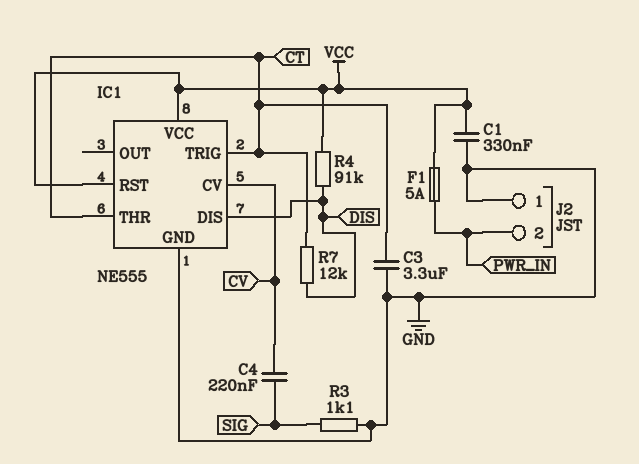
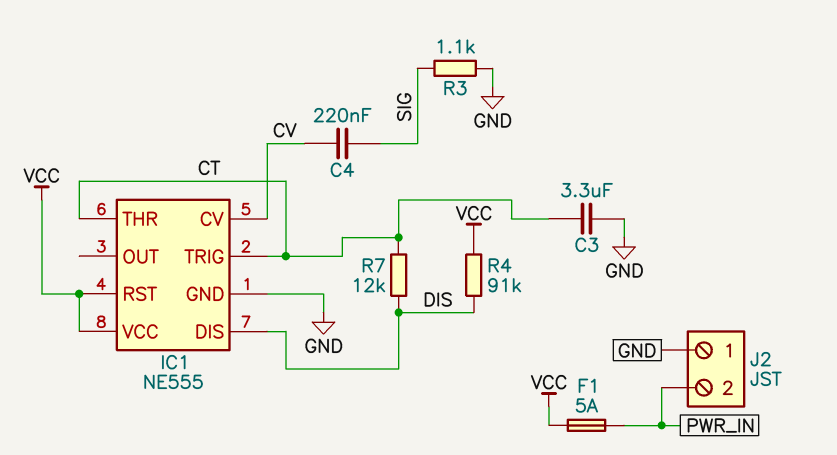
C1: 330nF (GND, VCC) -> none

